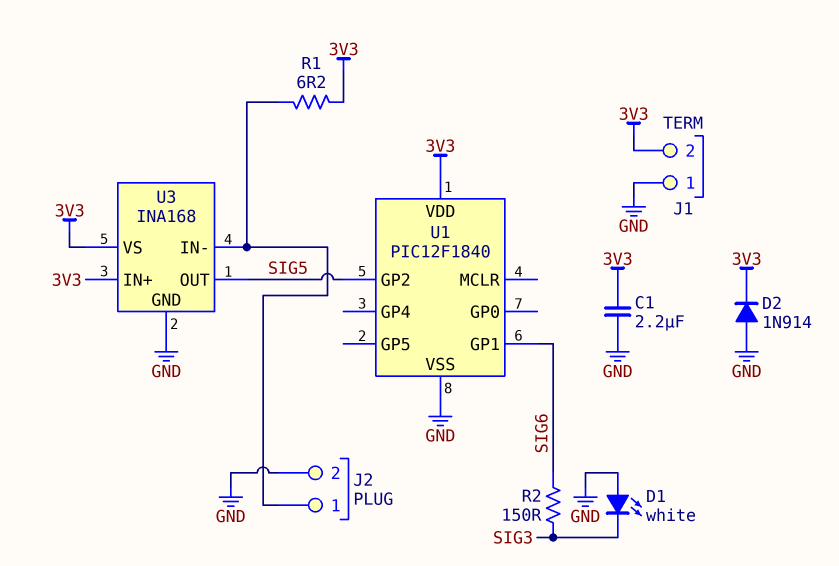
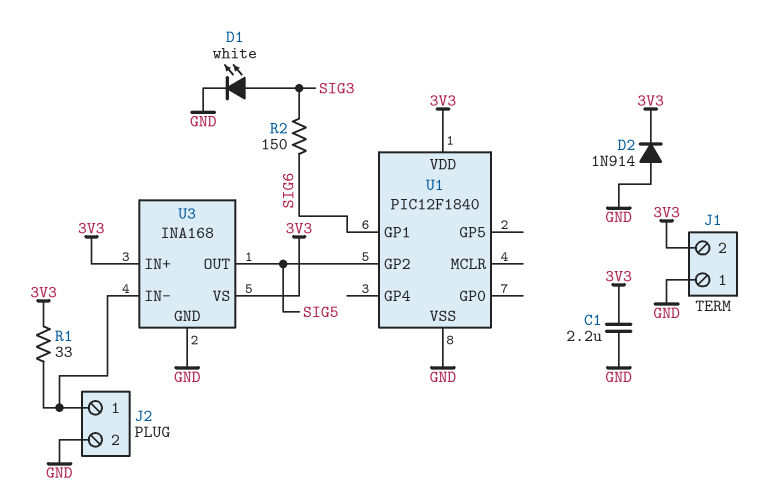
D1: LED white (A GND, K SIG3) -> LED white (A SIG3, K GND)
R1: 6.2 (3V3, J2/1) -> 33 (3V3, J2/1)

